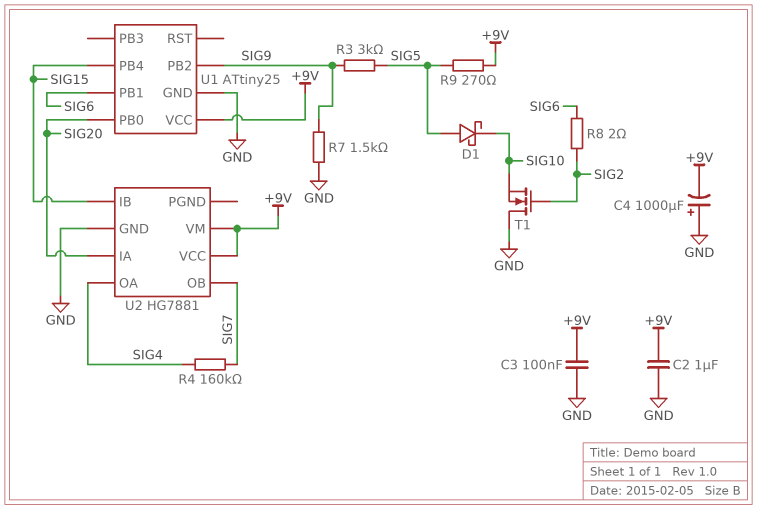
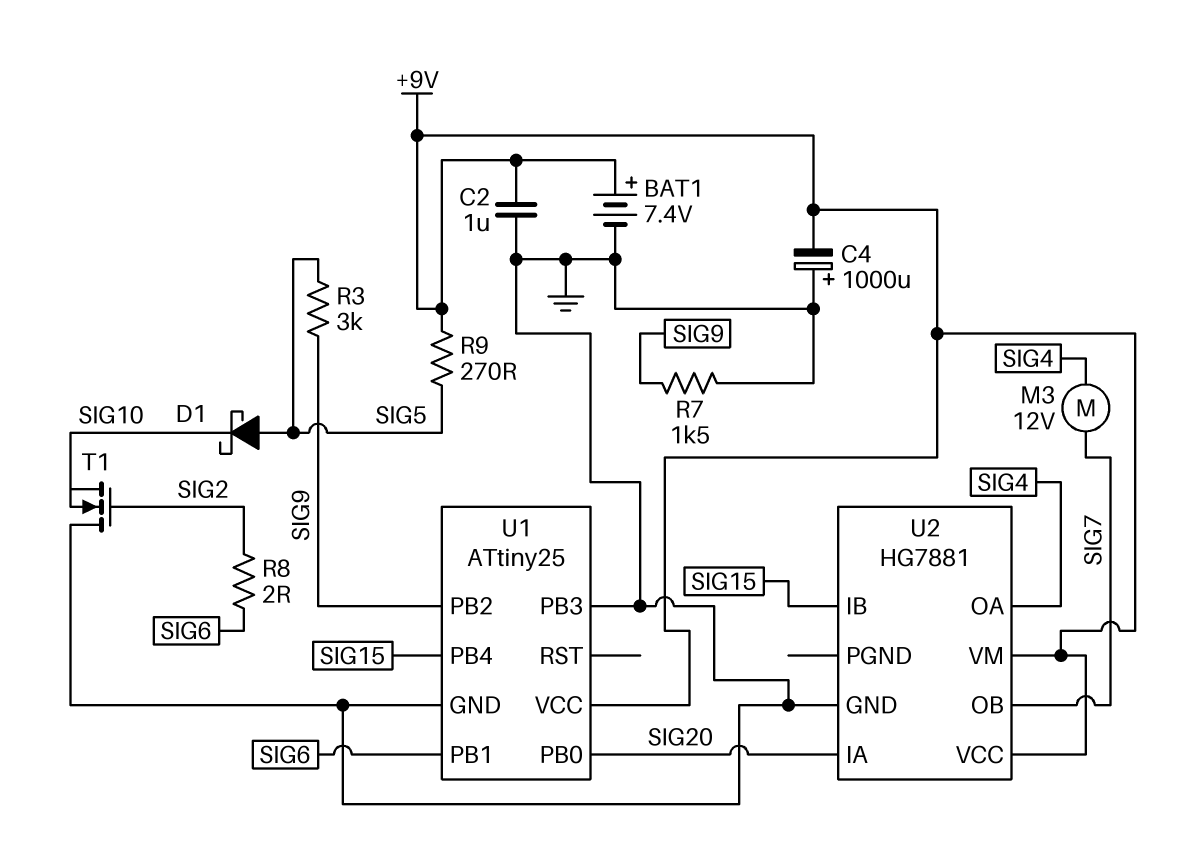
BAT1: none -> 7.4V (plus +9V, minus GND)
C3: 100nF (+9V, GND) -> none
M3: none -> motor 12V (SIG4, SIG7)
R4: 160k (SIG4, SIG7) -> none
U1 pin PB3: none -> GND

